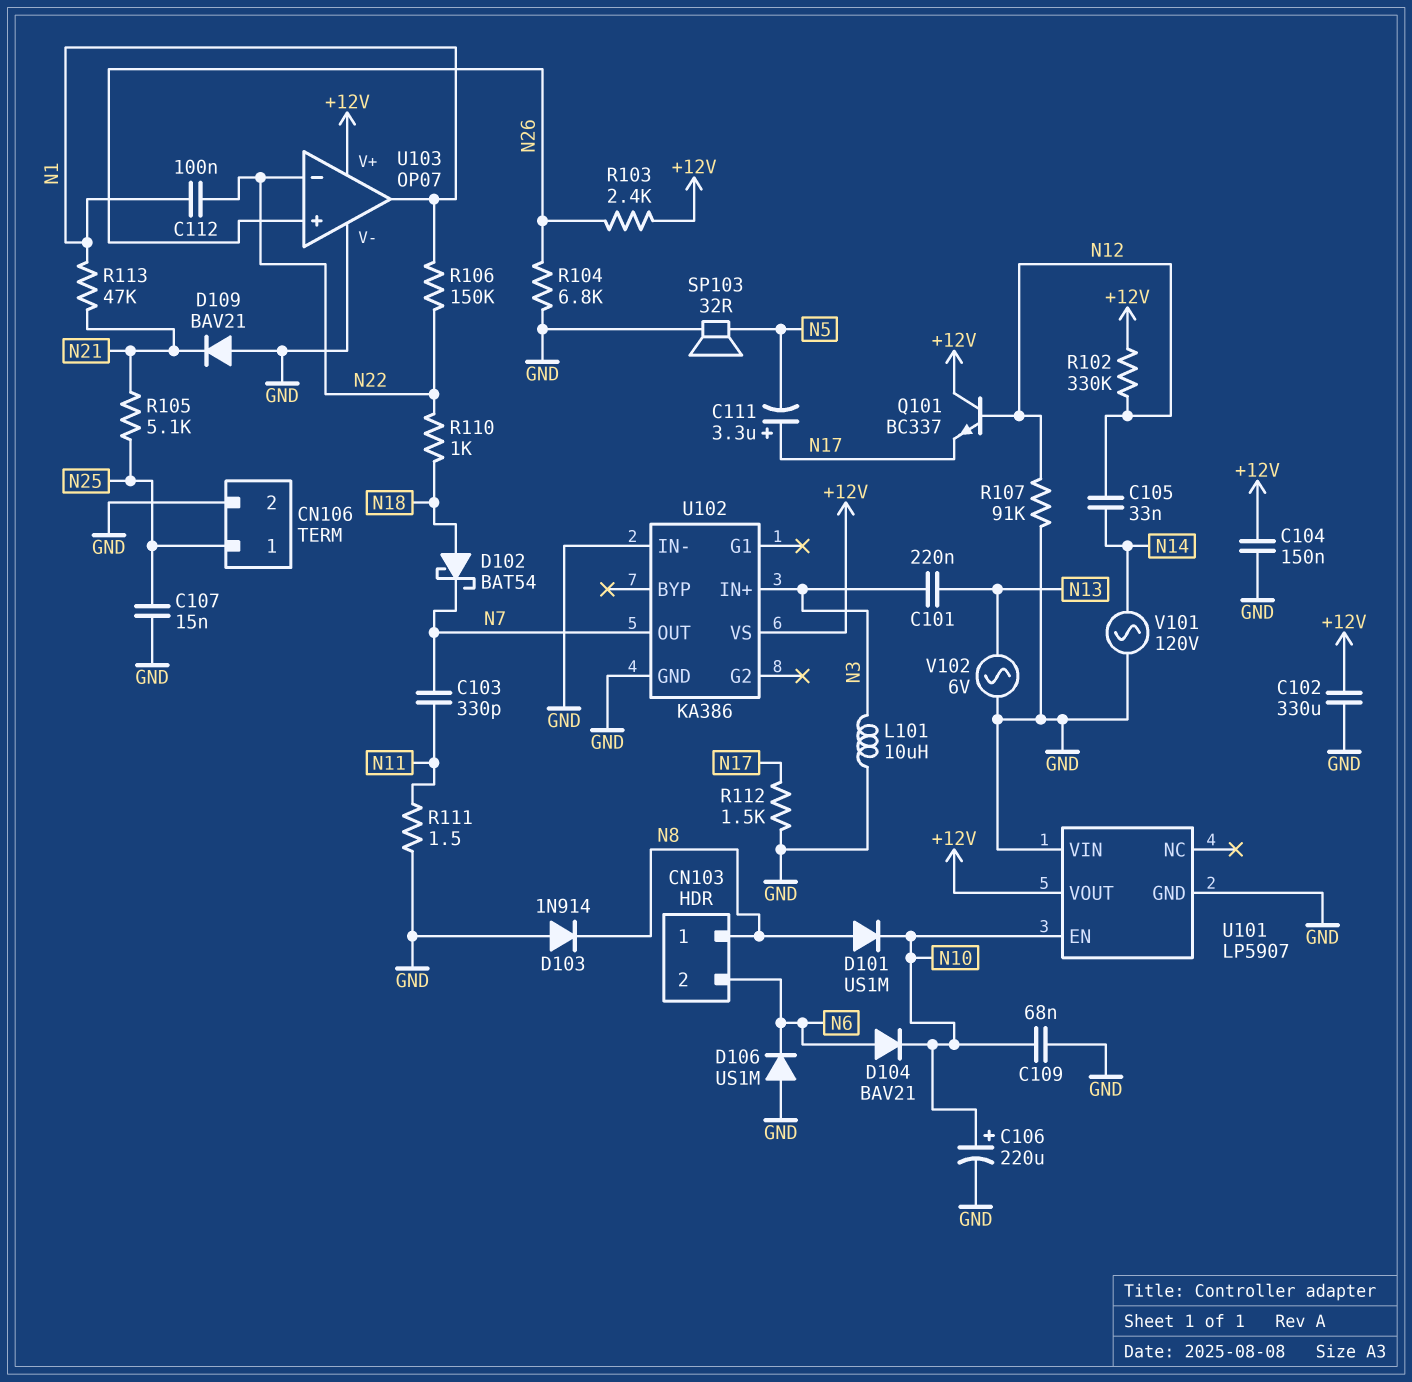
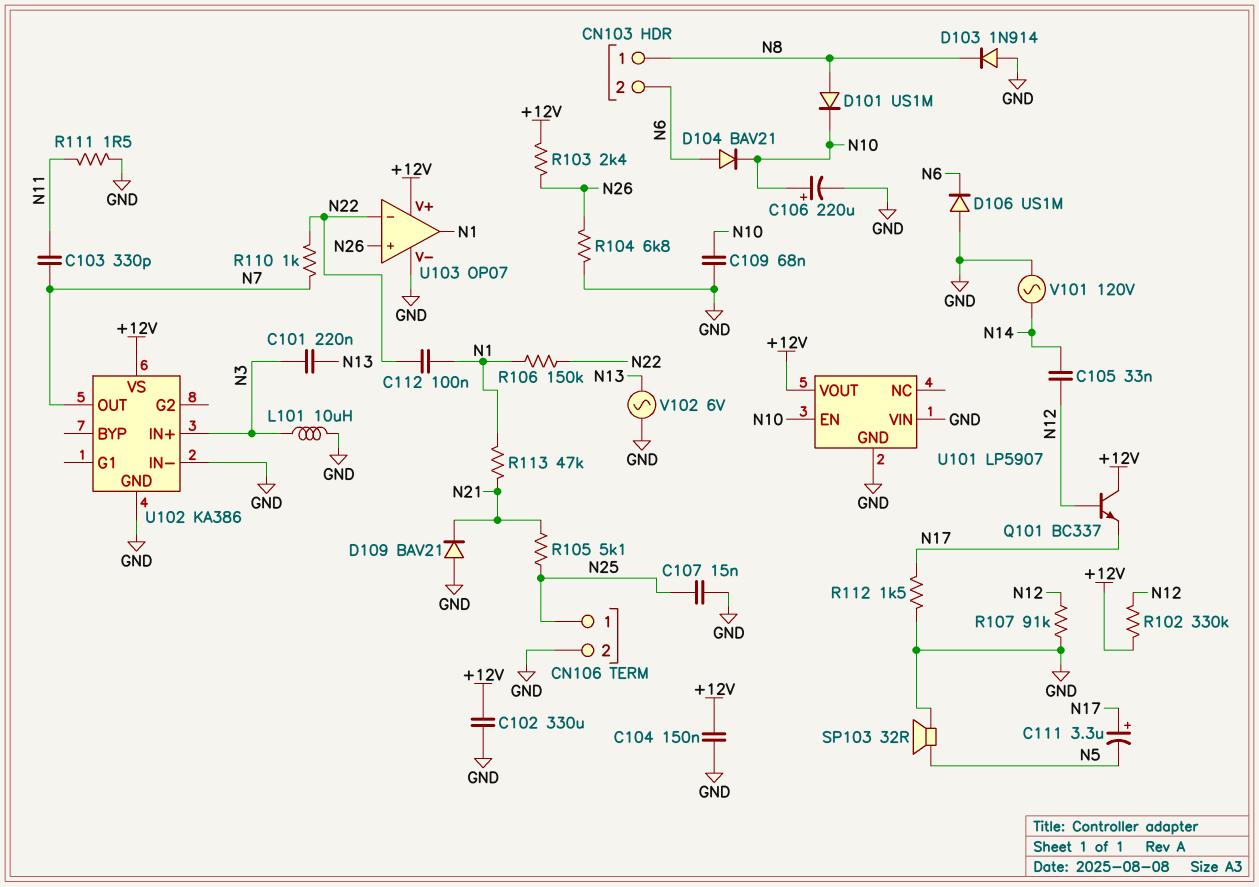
D102: schottky BAT54 (A N18, K N7) -> none
R110: 1k (N18, N22) -> 1k (N7, N22)

